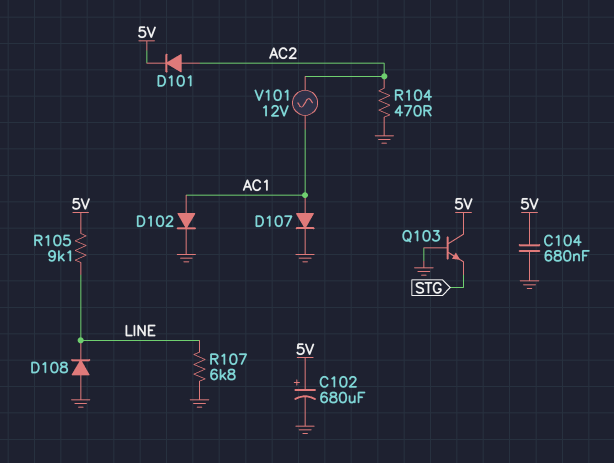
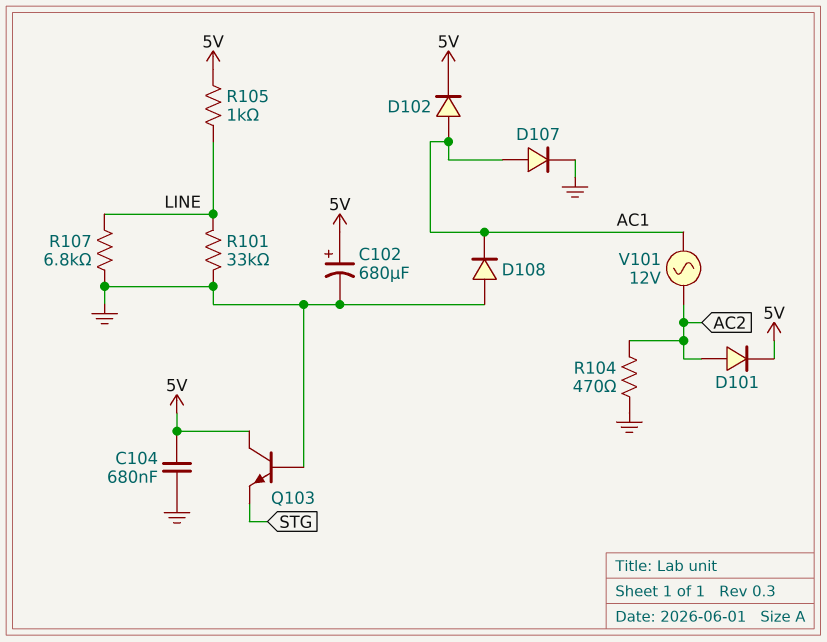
D102: diode (A AC1, K GND) -> diode (A AC1, K 5V)
D108: diode (A GND, K LINE) -> diode (A GND, K AC1)
R101: none -> 33k (GND, LINE)
R105: 9.1k (5V, LINE) -> 1k (5V, LINE)

